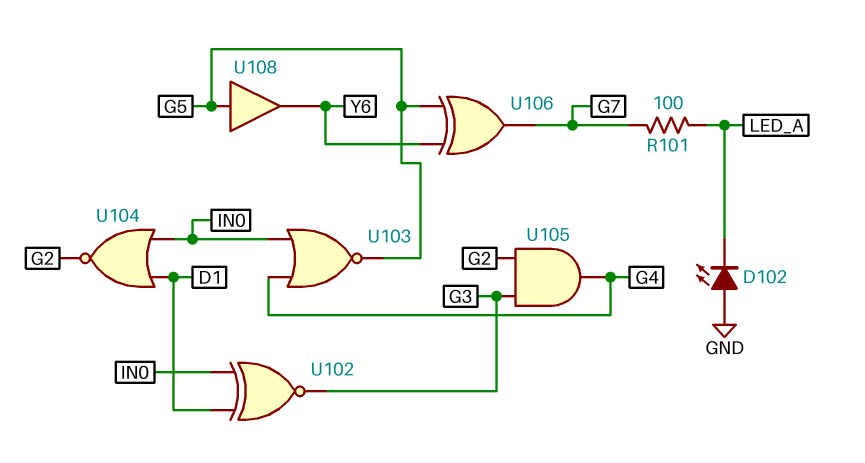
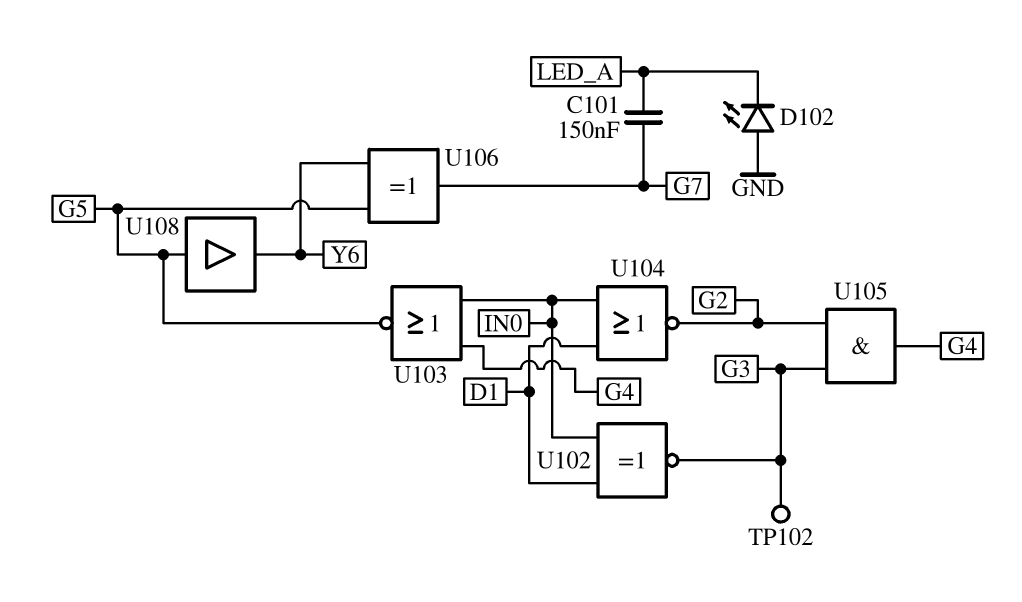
C101: none -> 150nF (G7, LED_A)
R101: 100 (G7, LED_A) -> none
TP102: none -> test point (G3)

